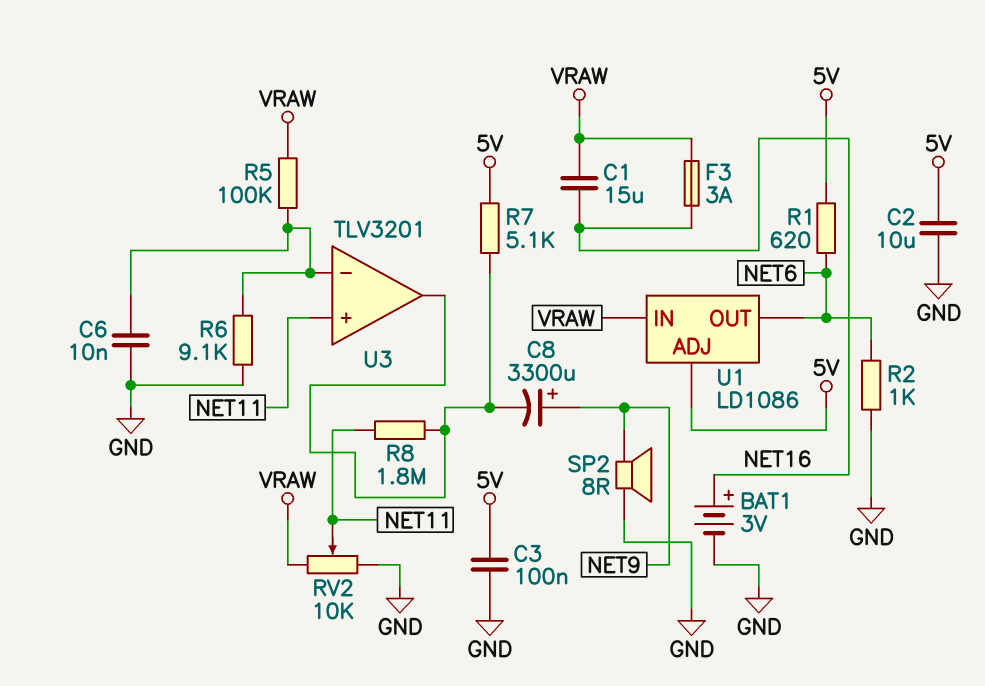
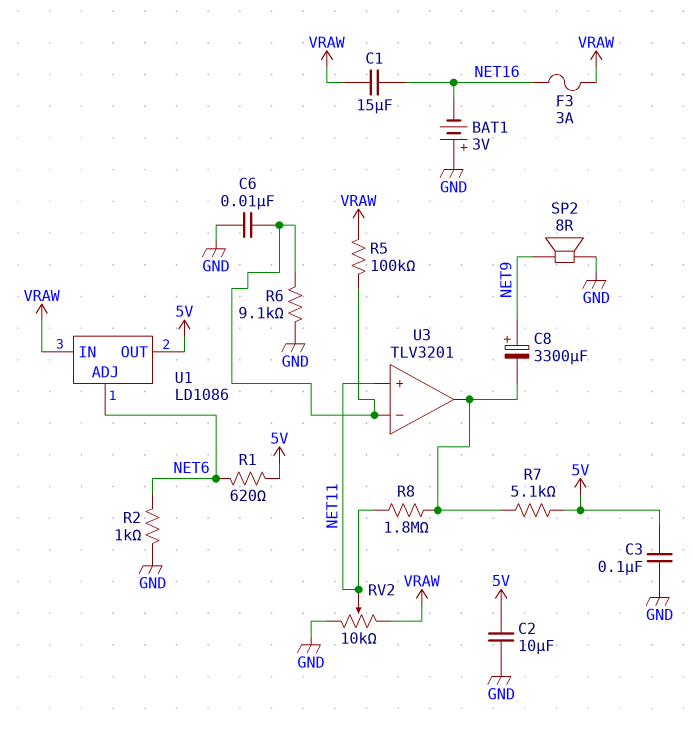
BAT1: 3V (plus NET16, minus GND) -> 3V (plus GND, minus NET16)
U1 pin ADJ: 5V -> NET6
U1 pin OUT: NET6 -> 5V

